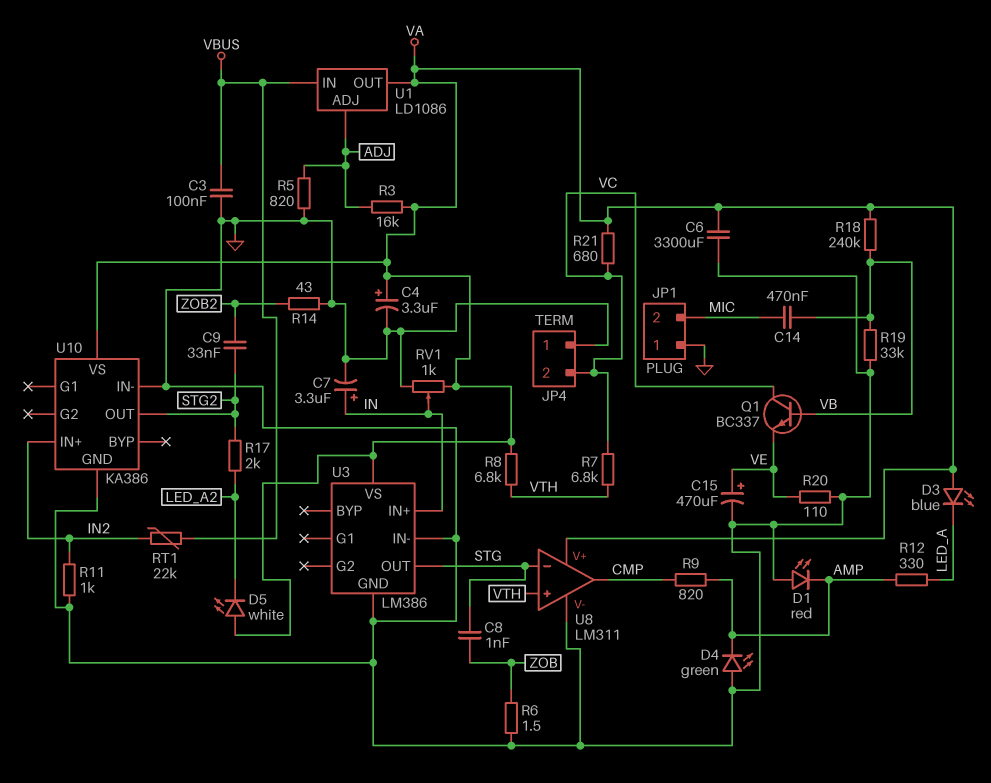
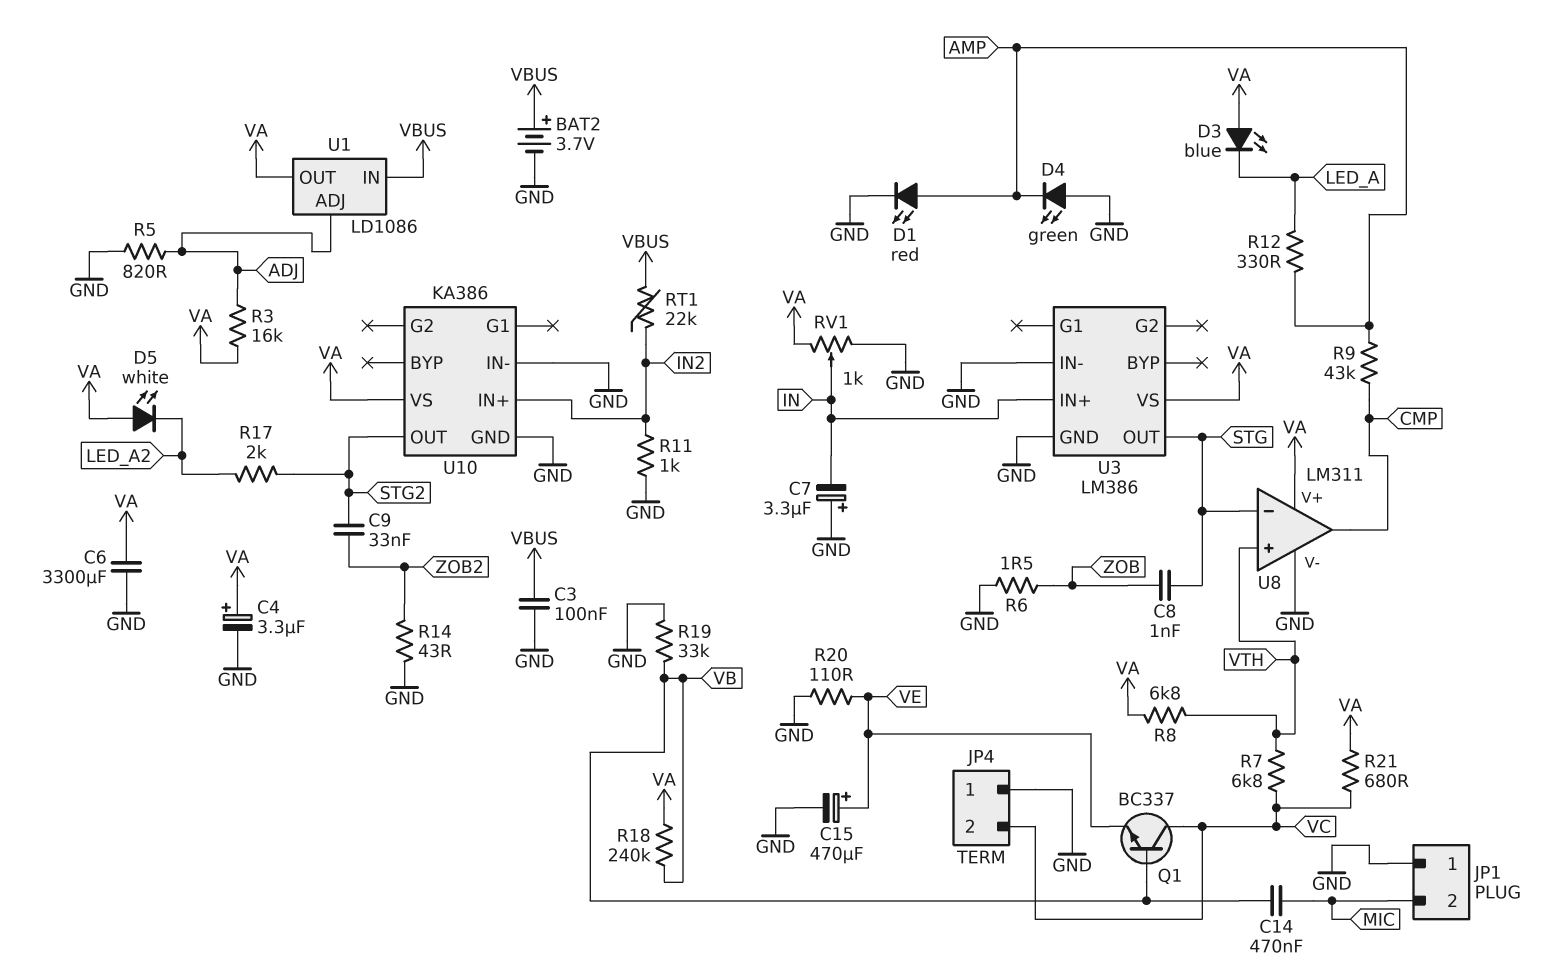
BAT2: none -> 3.7V (plus VBUS, minus GND)
C7: 3.3uF (plus IN, minus GND) -> 3.3uF (plus GND, minus IN)
D1: LED red (A GND, K AMP) -> LED red (A AMP, K GND)
R9: 820 (AMP, CMP) -> 43k (AMP, CMP)

